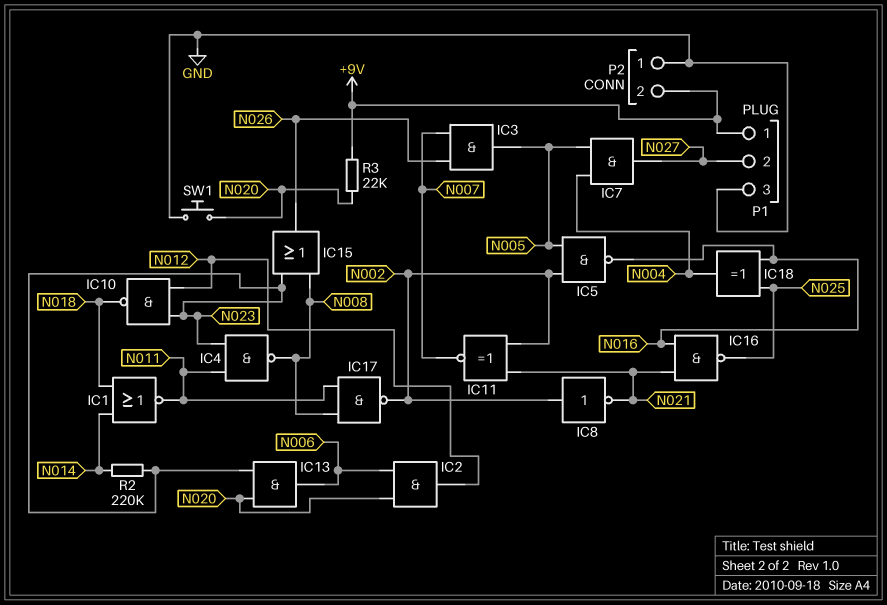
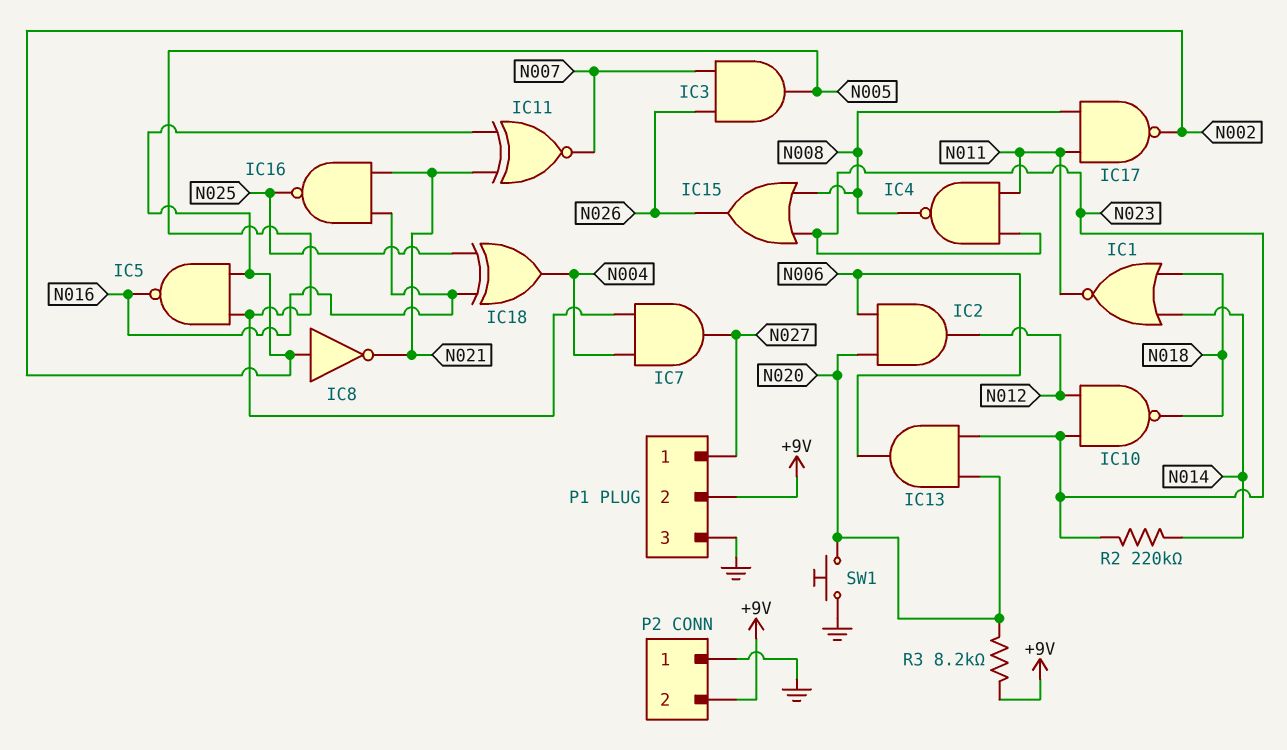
P1 pin 1: +9V -> N027
P1 pin 2: N027 -> +9V
R3: 22k (+9V, N020) -> 8.2k (+9V, N020)

